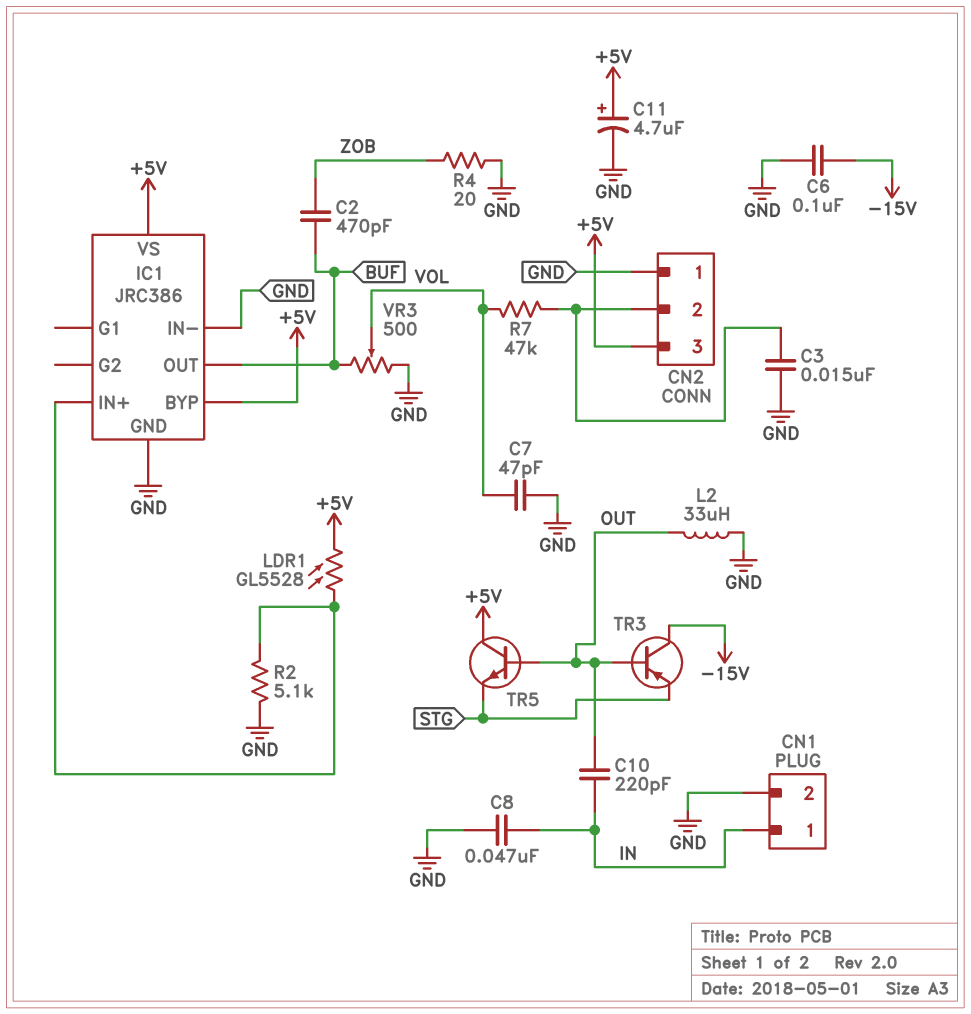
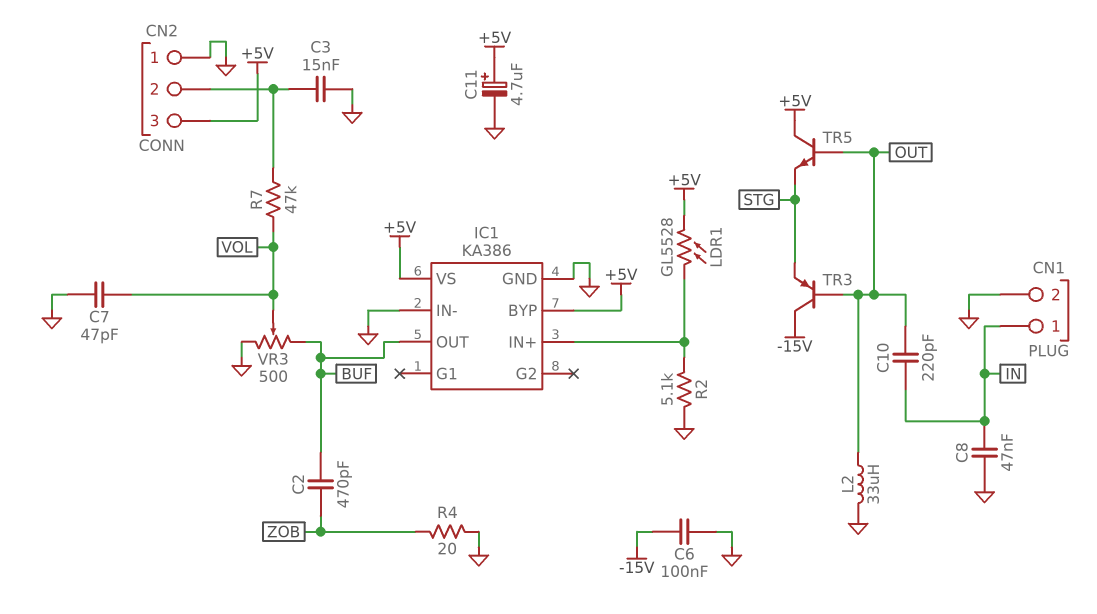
IC1: JRC386 -> KA386

